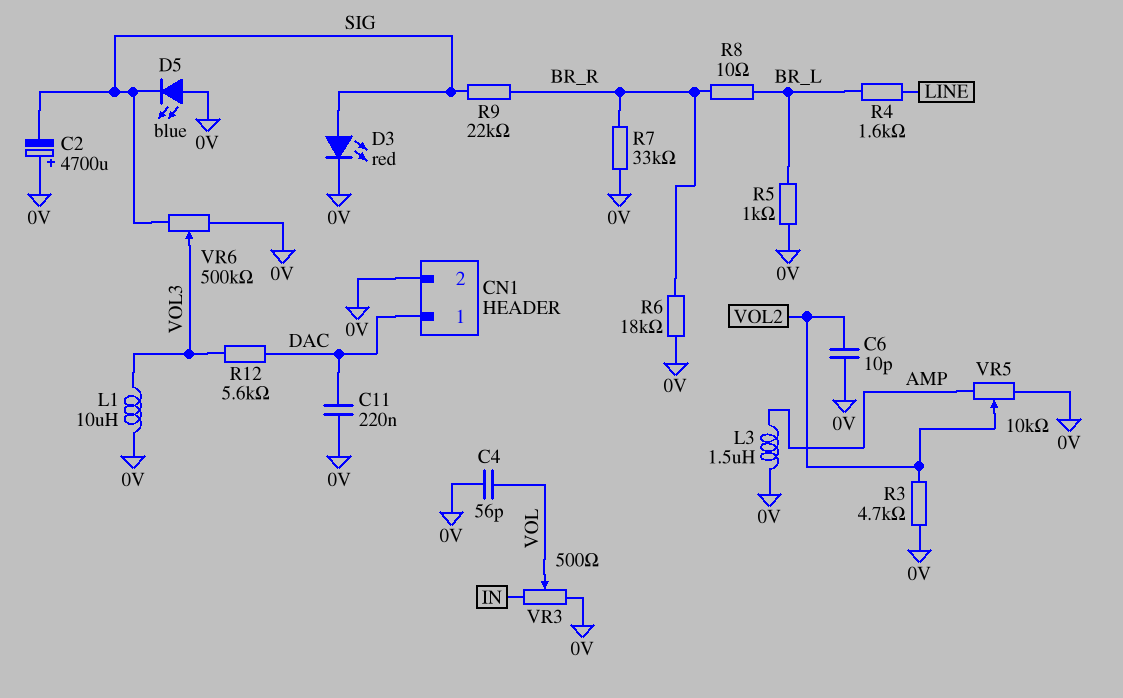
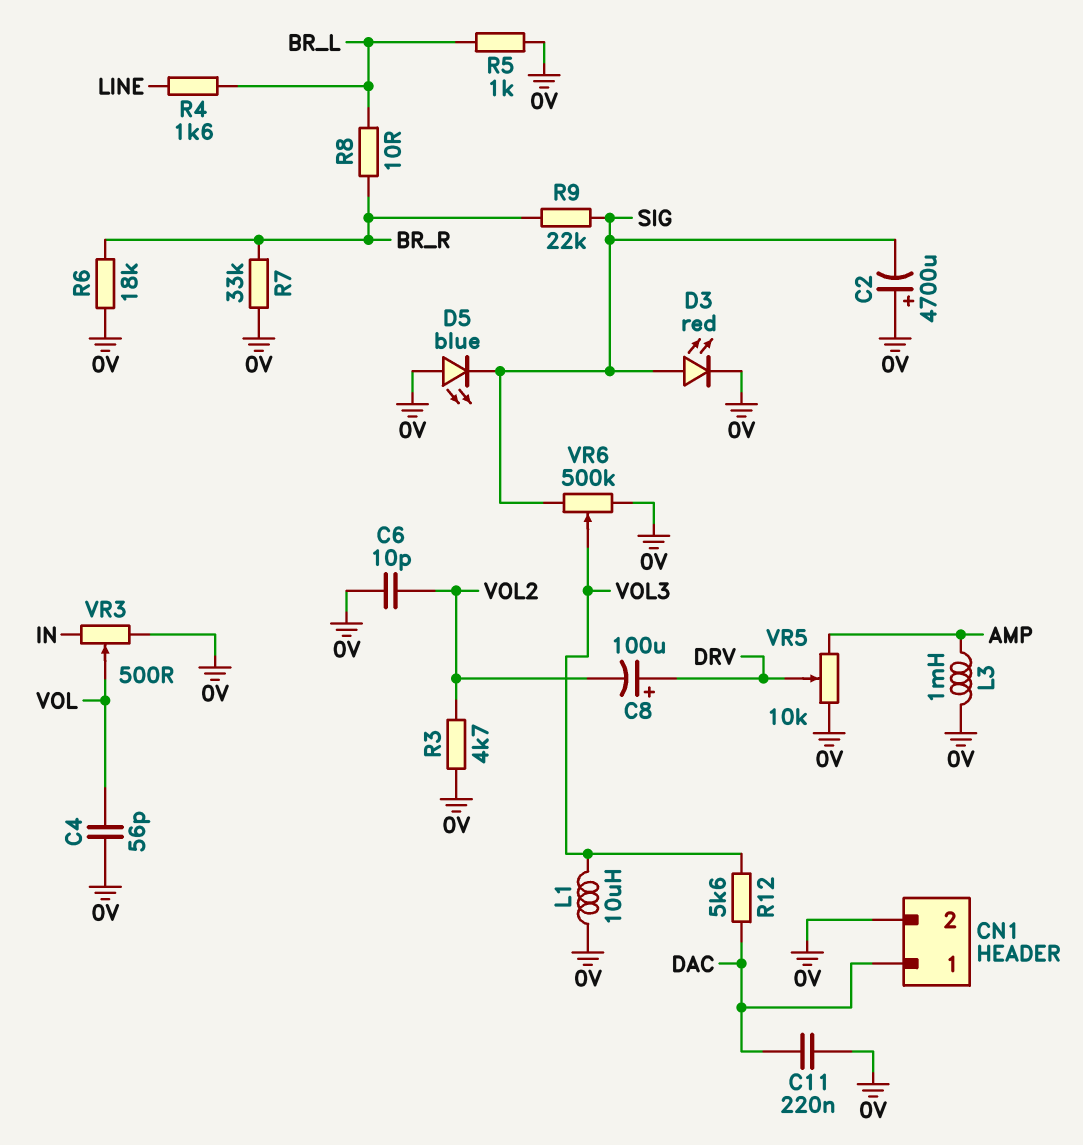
C8: none -> 100uF (plus DRV, minus VOL2)
L3: 1.5uH (0V, AMP) -> 1mH (0V, AMP)
VR5: 10k (0V, AMP, wiper VOL2) -> 10k (0V, AMP, wiper DRV)

